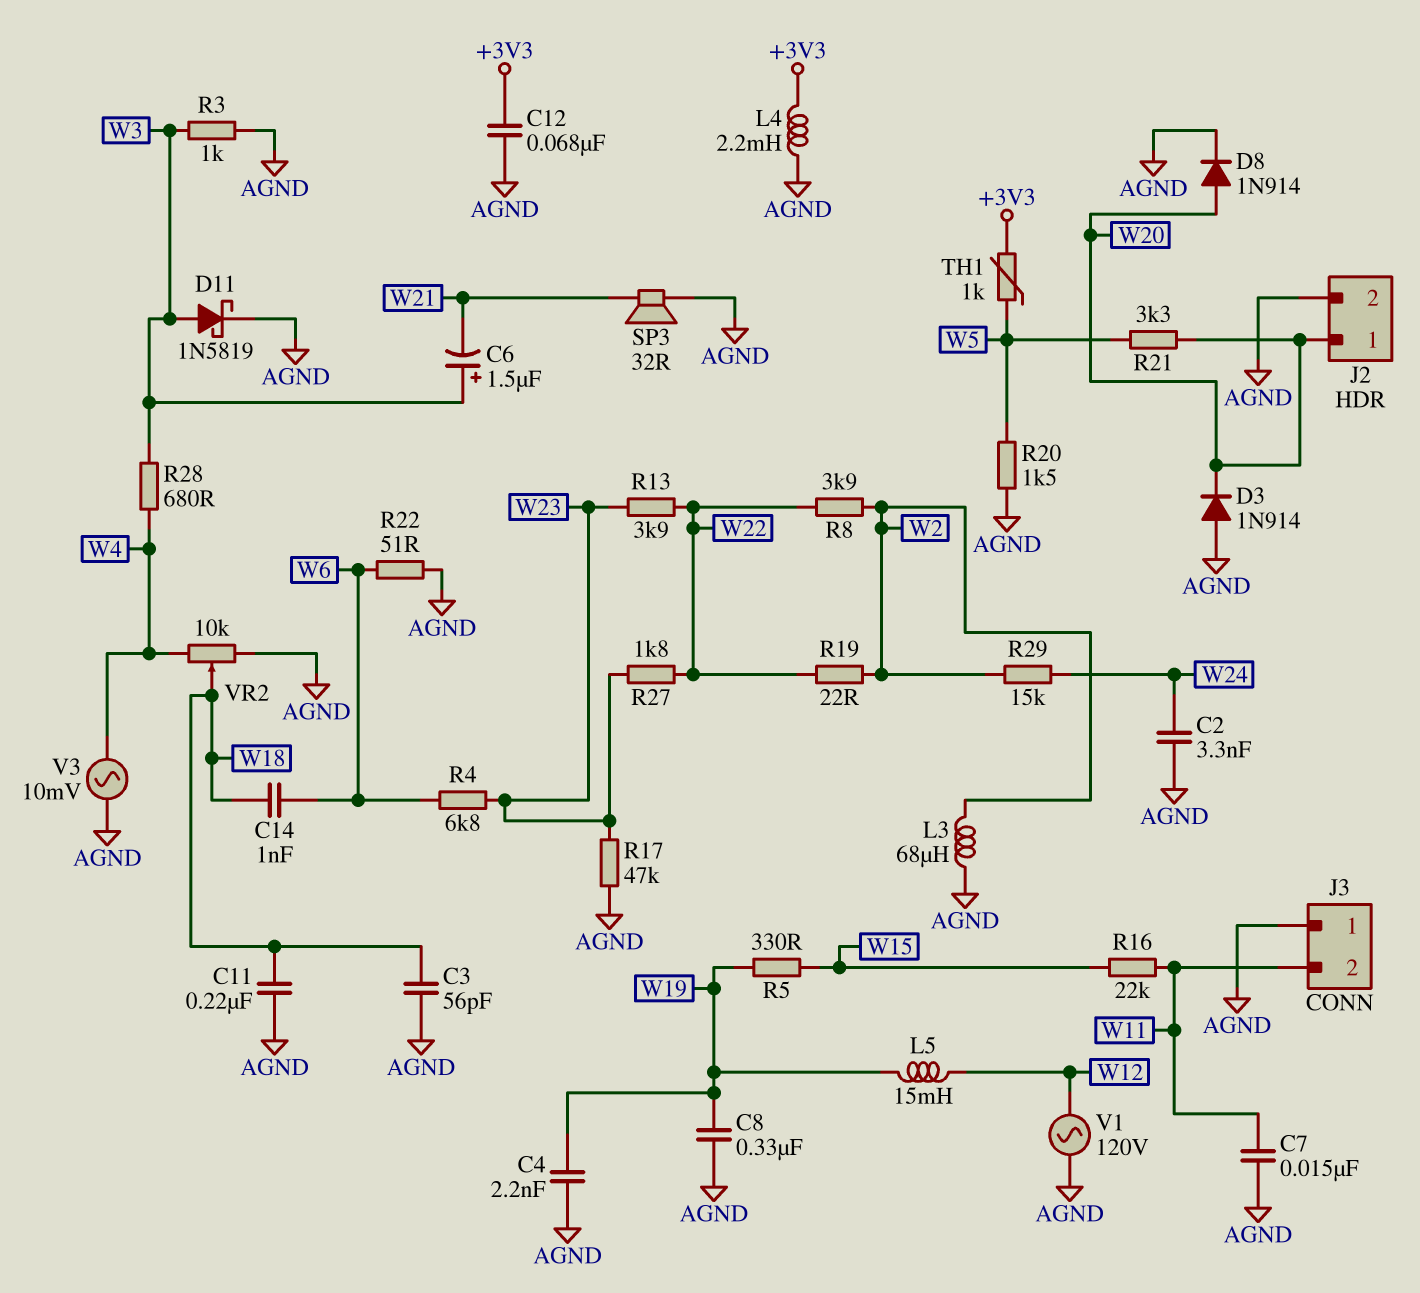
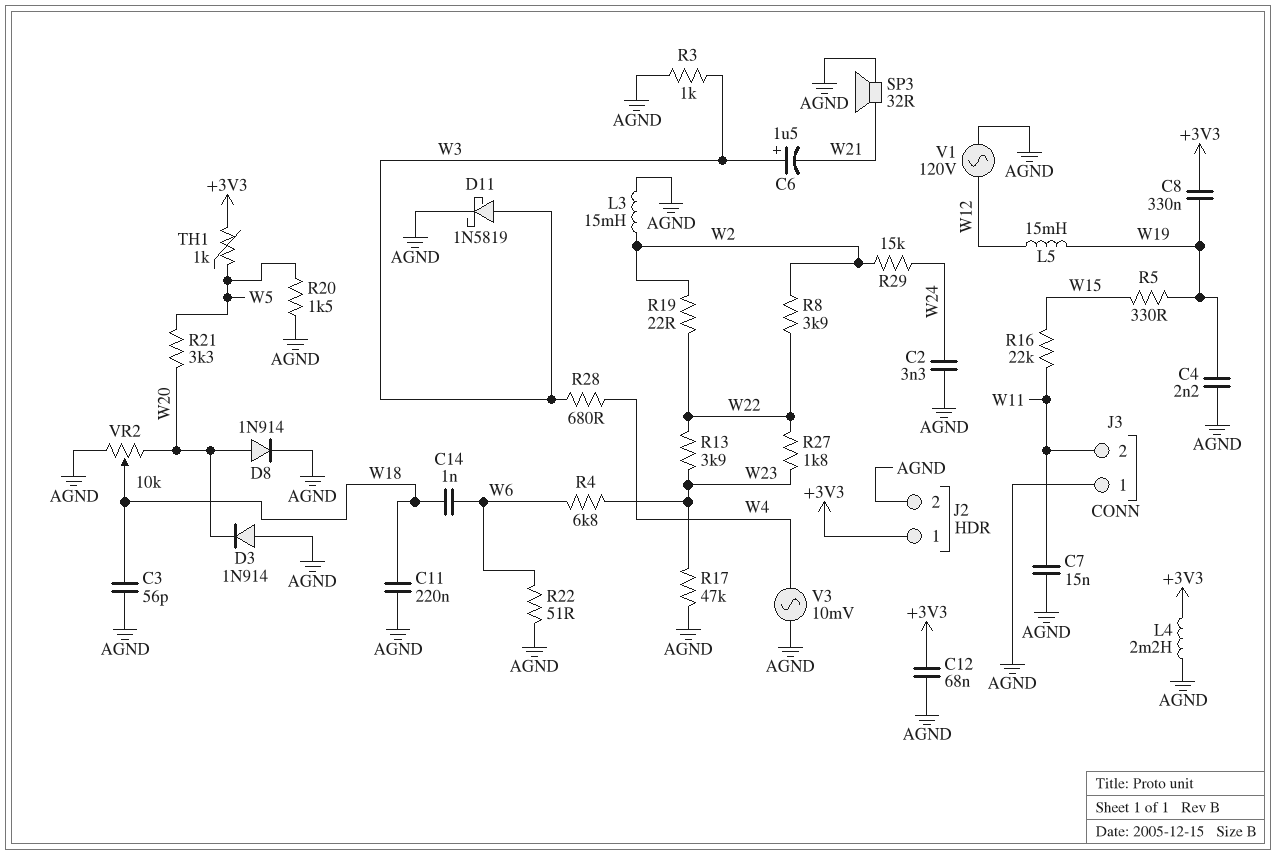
C8: 330nF (AGND, W19) -> 330nF (+3V3, W19)
J2 pin 1: W20 -> +3V3
L3: 68uH (AGND, W2) -> 15mH (AGND, W2)
VR2: 10k (AGND, W4, wiper W18) -> 10k (AGND, W20, wiper W18)

